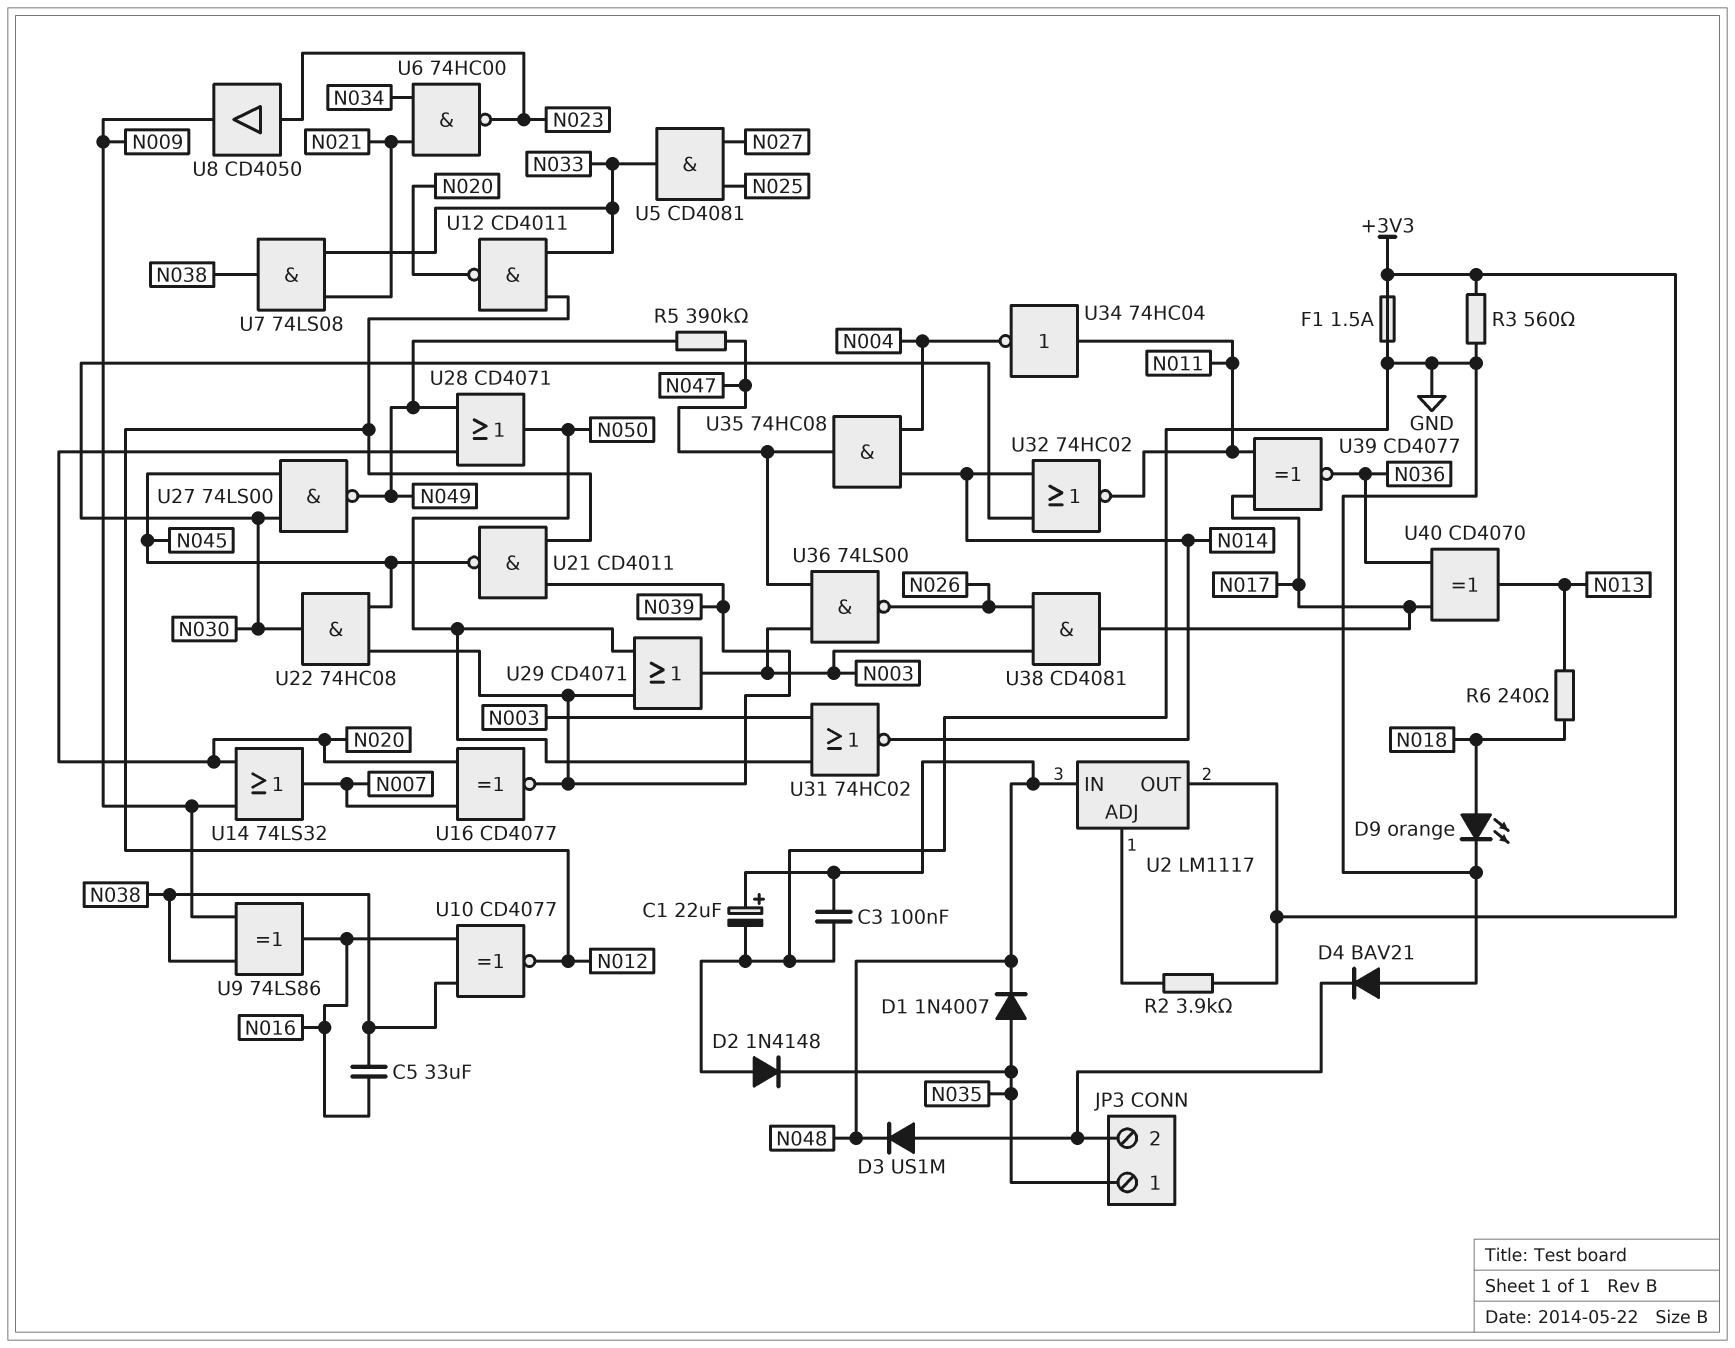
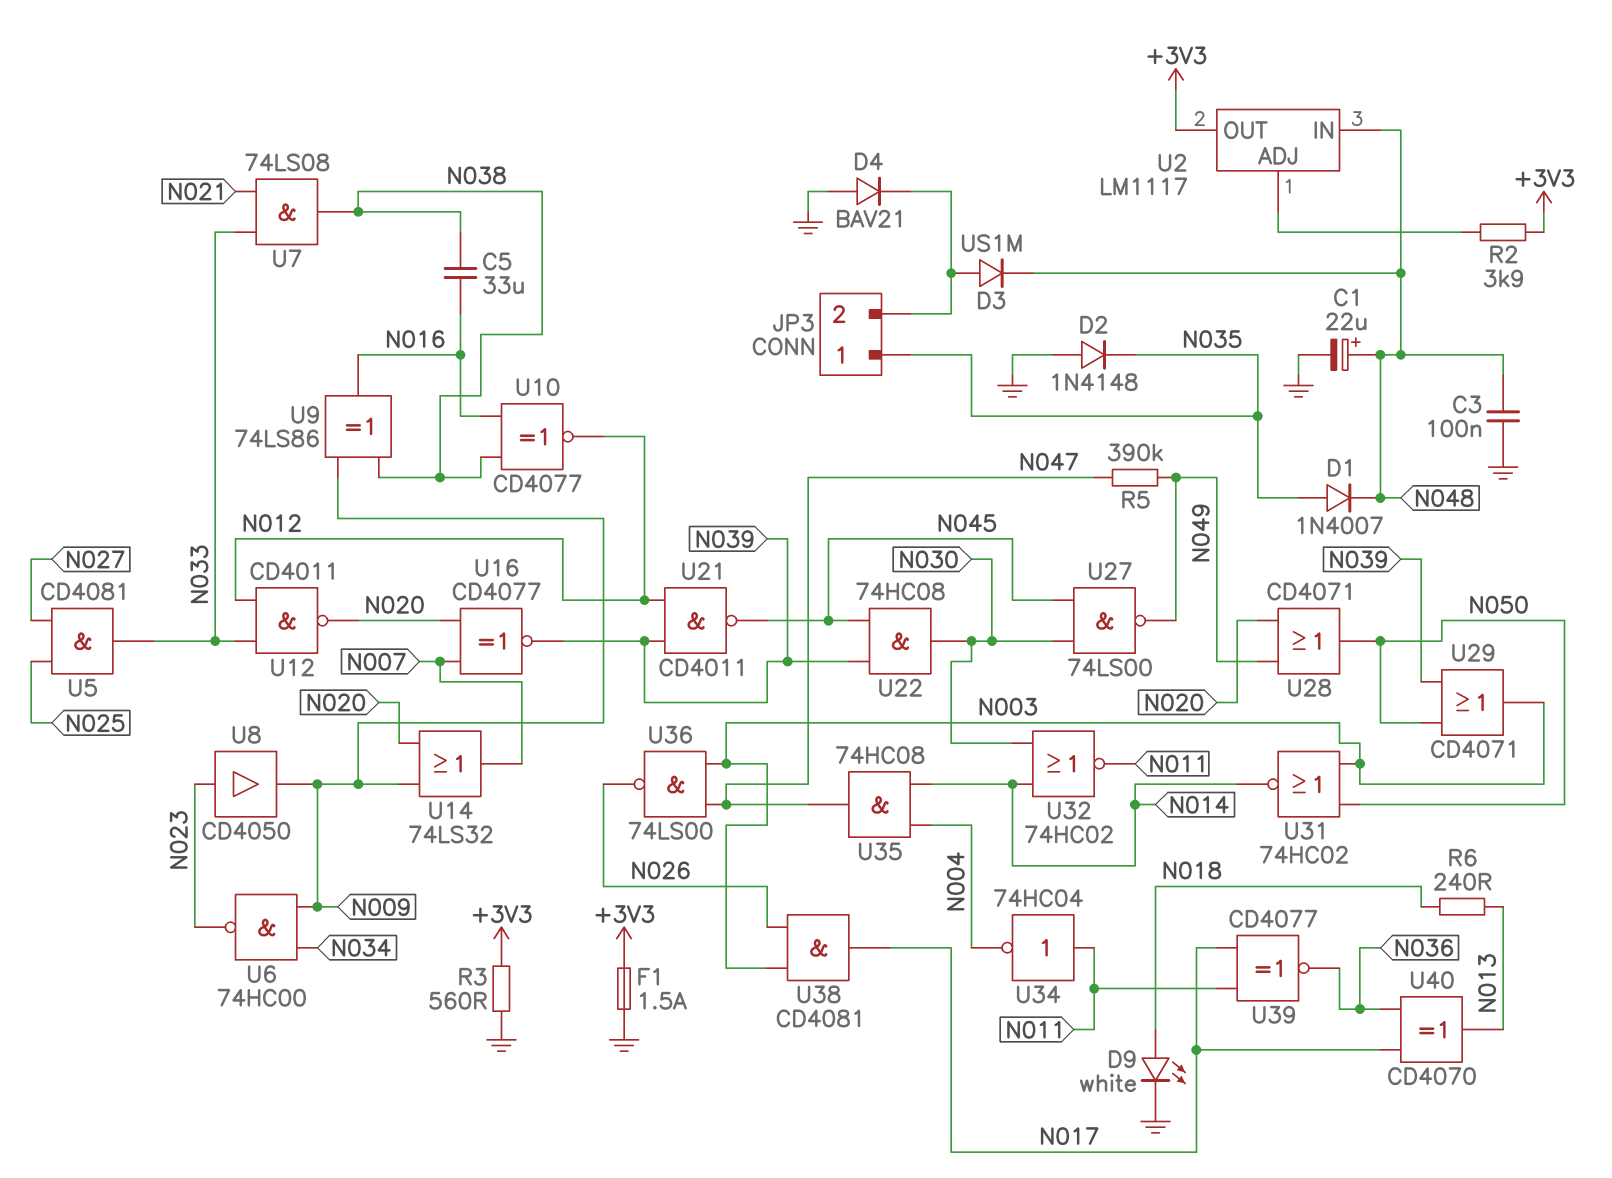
D9: LED orange (A N018, K GND) -> LED white (A N018, K GND)
U6: NAND 74HC00 (in N021, in N034, out N023) -> NAND 74HC00 (in N009, in N034, out N023)

